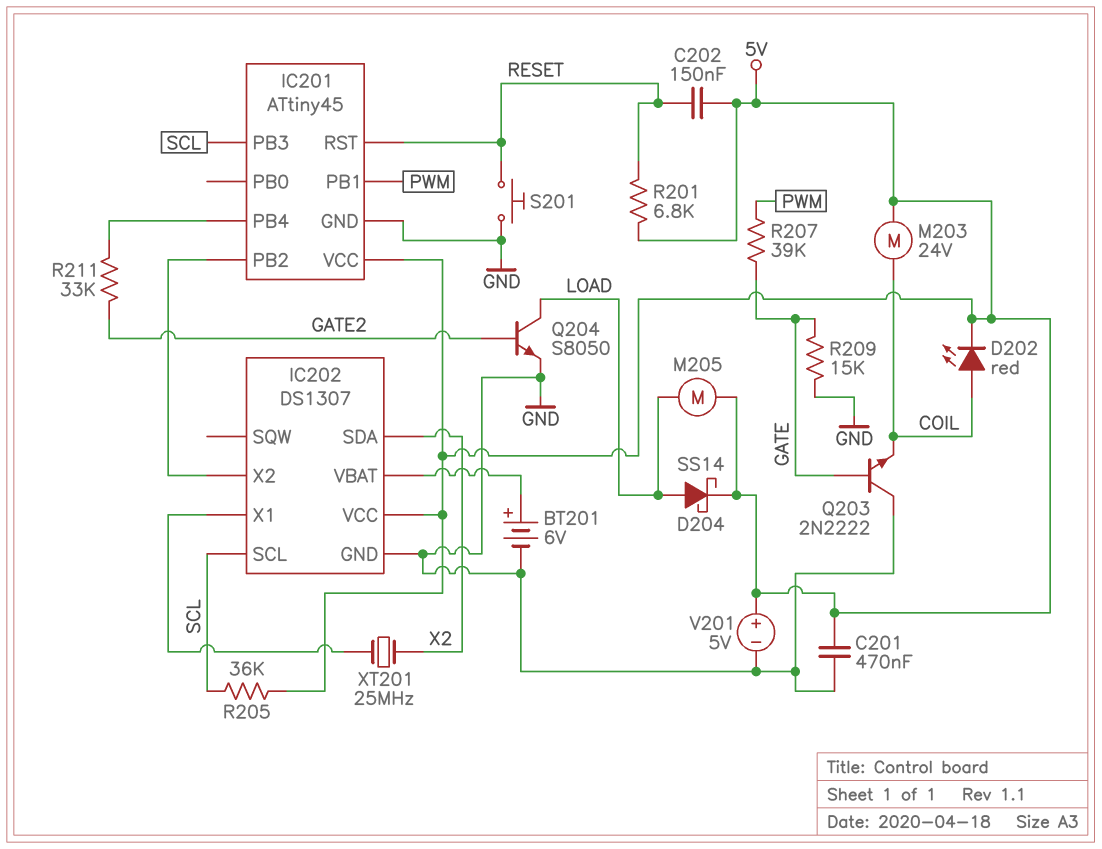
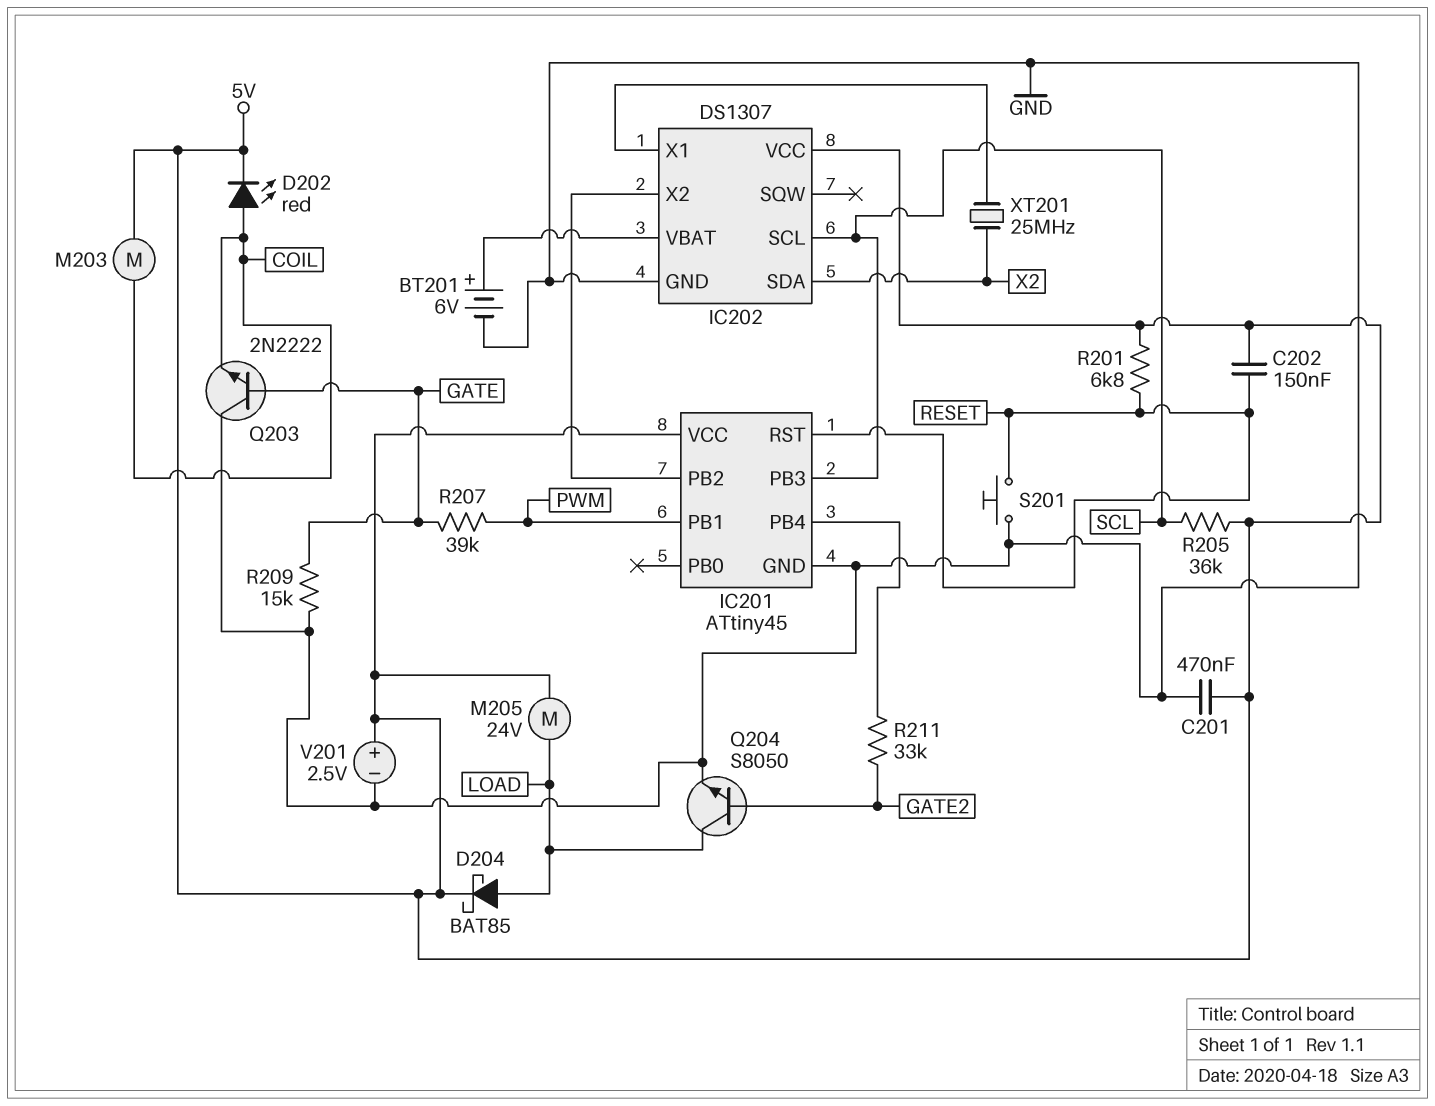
D204: schottky SS14 (A LOAD, K 5V) -> schottky BAT85 (A LOAD, K 5V)
M203: motor 24V (5V, COIL) -> motor (5V, COIL)
M205: motor (5V, LOAD) -> motor 24V (5V, LOAD)
V201: 5V (plus 5V, minus GND) -> 2.5V (plus 5V, minus GND)

